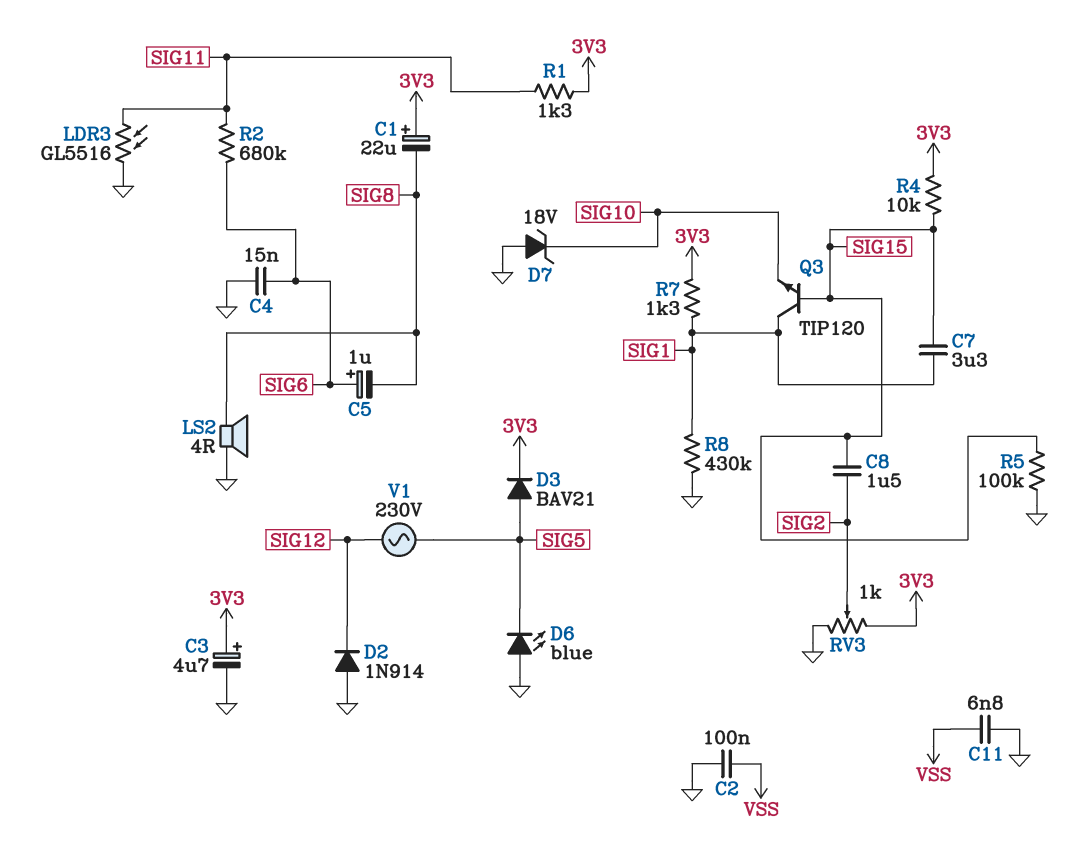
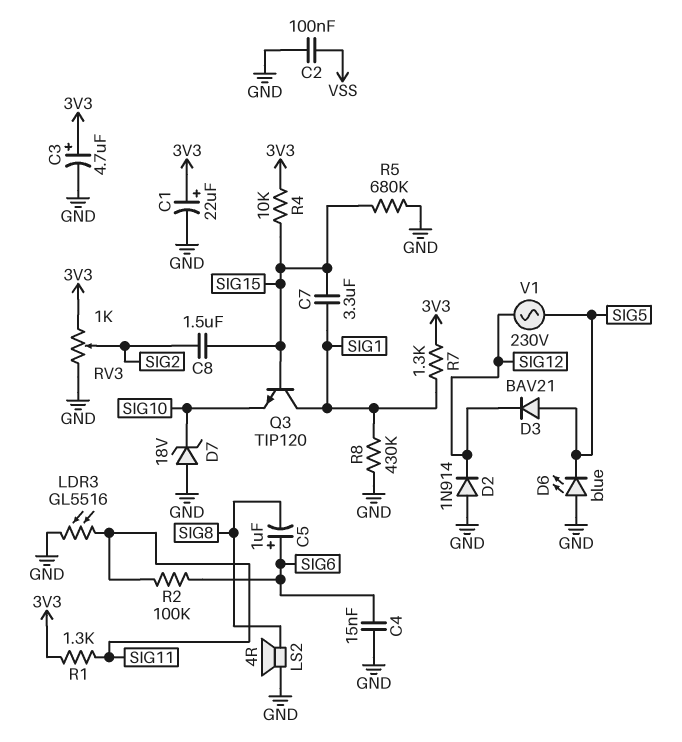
C1: 22uF (plus 3V3, minus SIG8) -> 22uF (plus 3V3, minus GND)
C11: 6.8nF (GND, VSS) -> none
D3: diode BAV21 (A SIG5, K 3V3) -> diode BAV21 (A SIG5, K SIG12)
R2: 680k (SIG6, SIG11) -> 100k (SIG6, SIG11)
R5: 100k (GND, SIG15) -> 680k (GND, SIG15)

